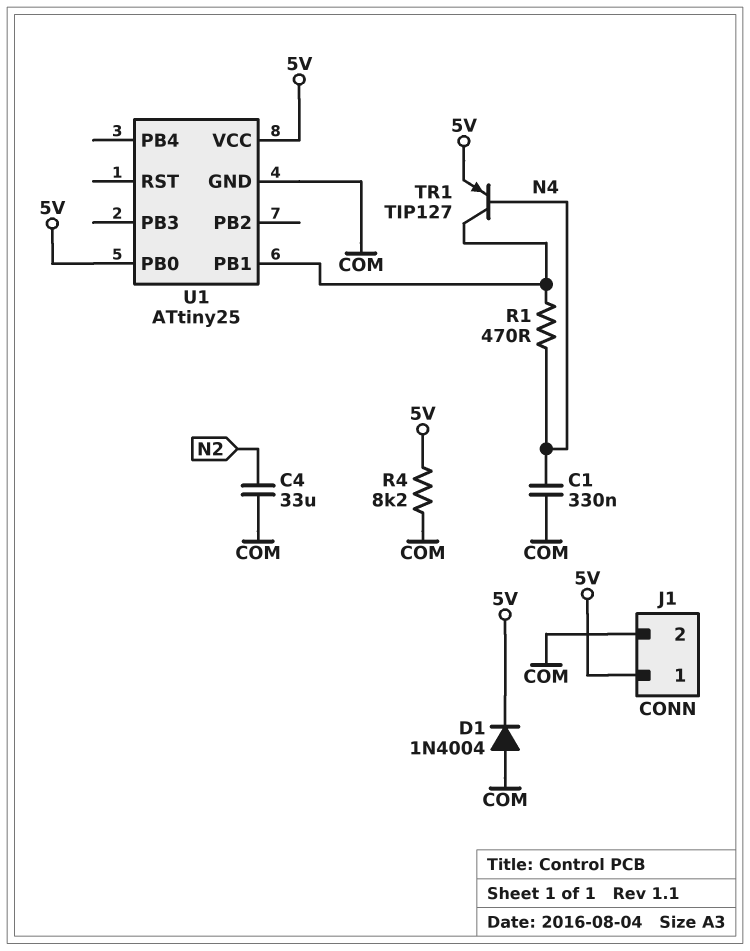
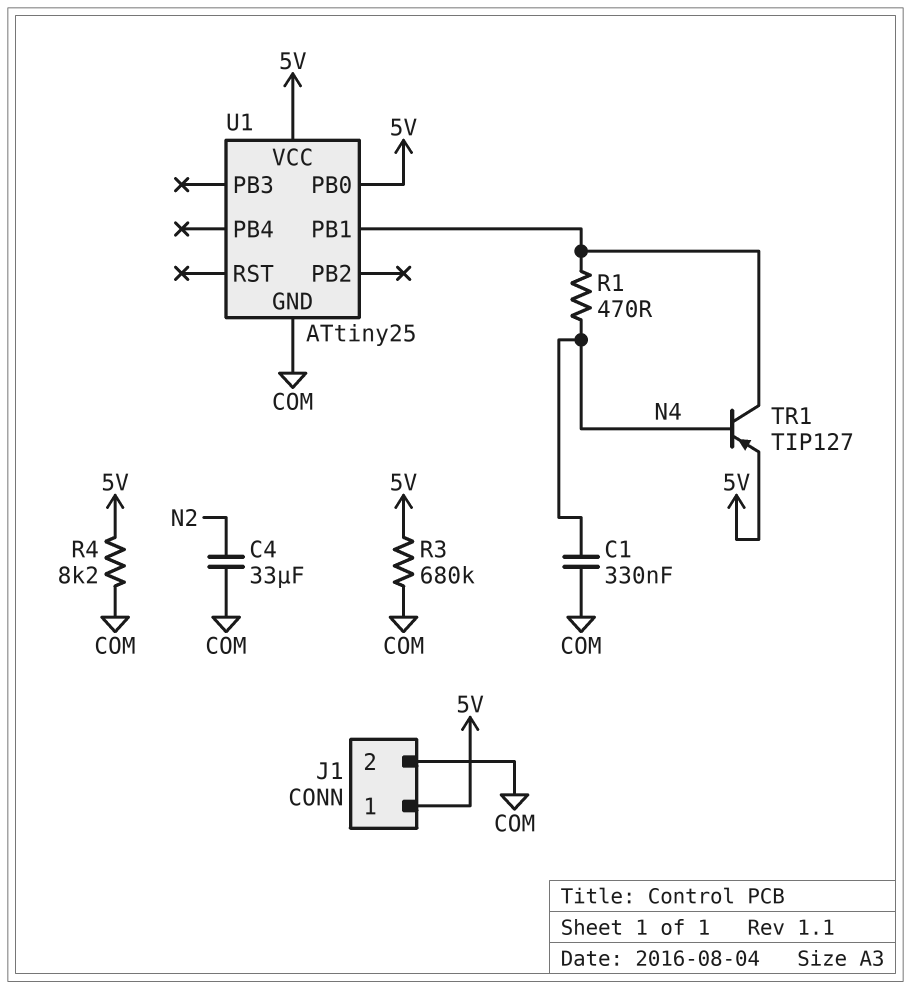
D1: diode 1N4004 (A COM, K 5V) -> none
R3: none -> 680k (5V, COM)

